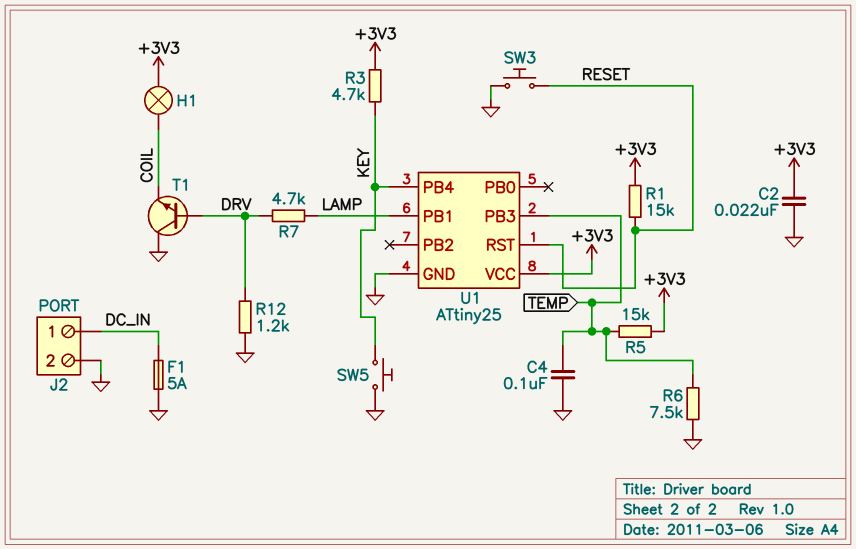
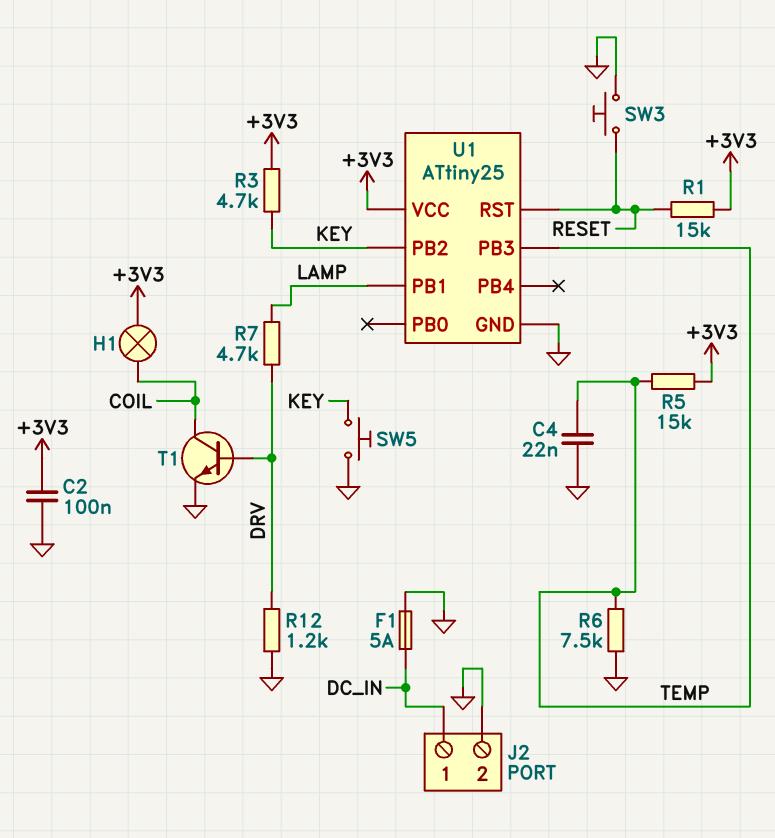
C2: 22nF (+3V3, GND) -> 100nF (+3V3, GND)
C4: 100nF (GND, TEMP) -> 22nF (GND, TEMP)
T1: NPN (B DRV, C GND, E COIL) -> NPN (B DRV, C COIL, E GND)
U1 pin PB2: none -> KEY
U1 pin PB4: KEY -> none

